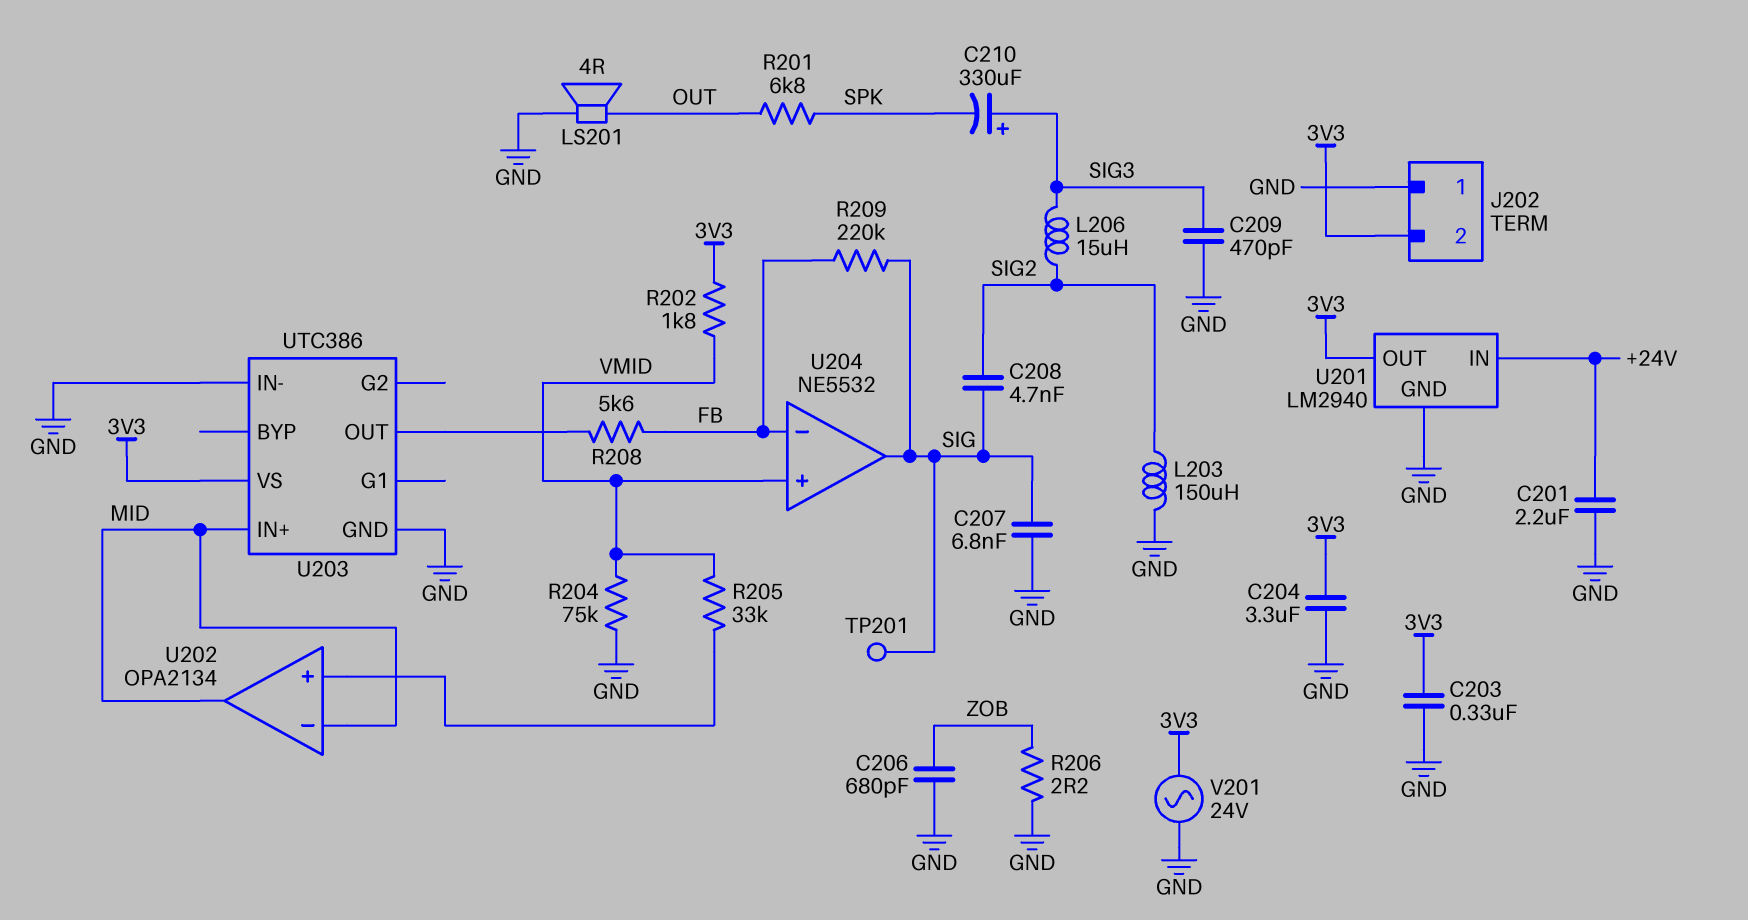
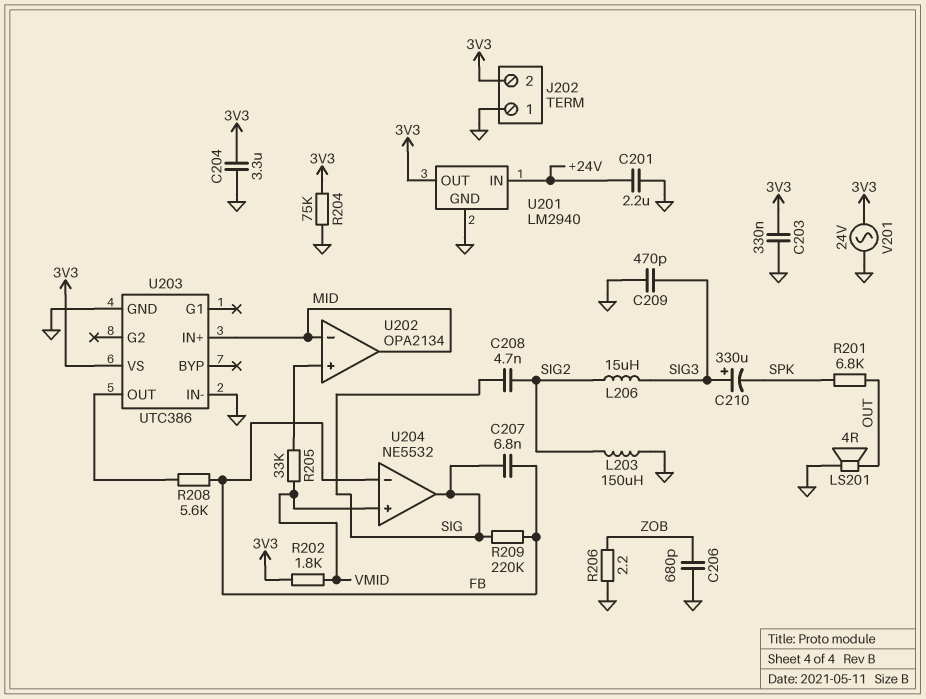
C207: 6.8nF (GND, SIG) -> 6.8nF (FB, SIG)
R204: 75k (GND, VMID) -> 75k (3V3, GND)
TP201: test point (SIG) -> none

